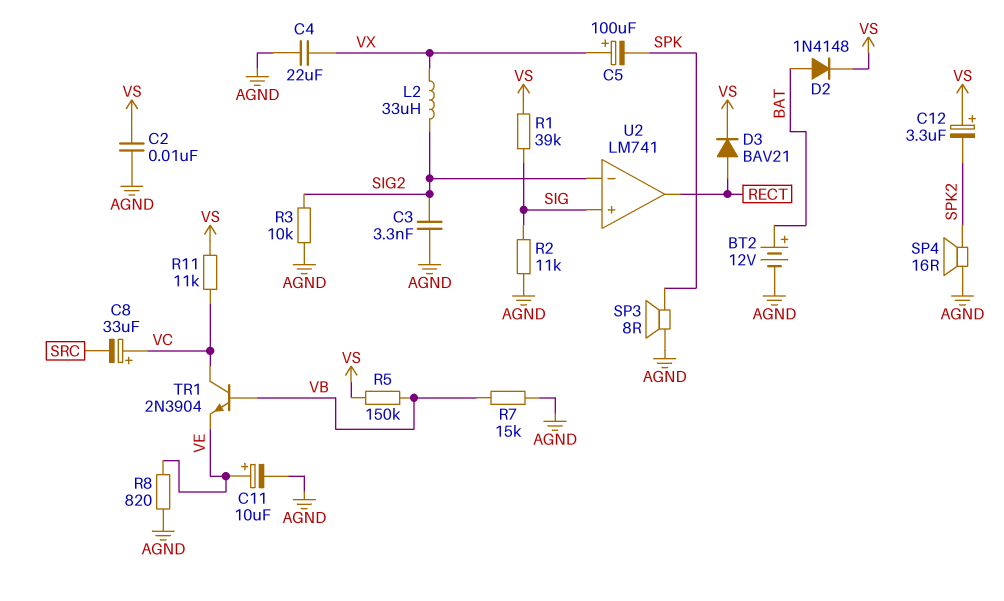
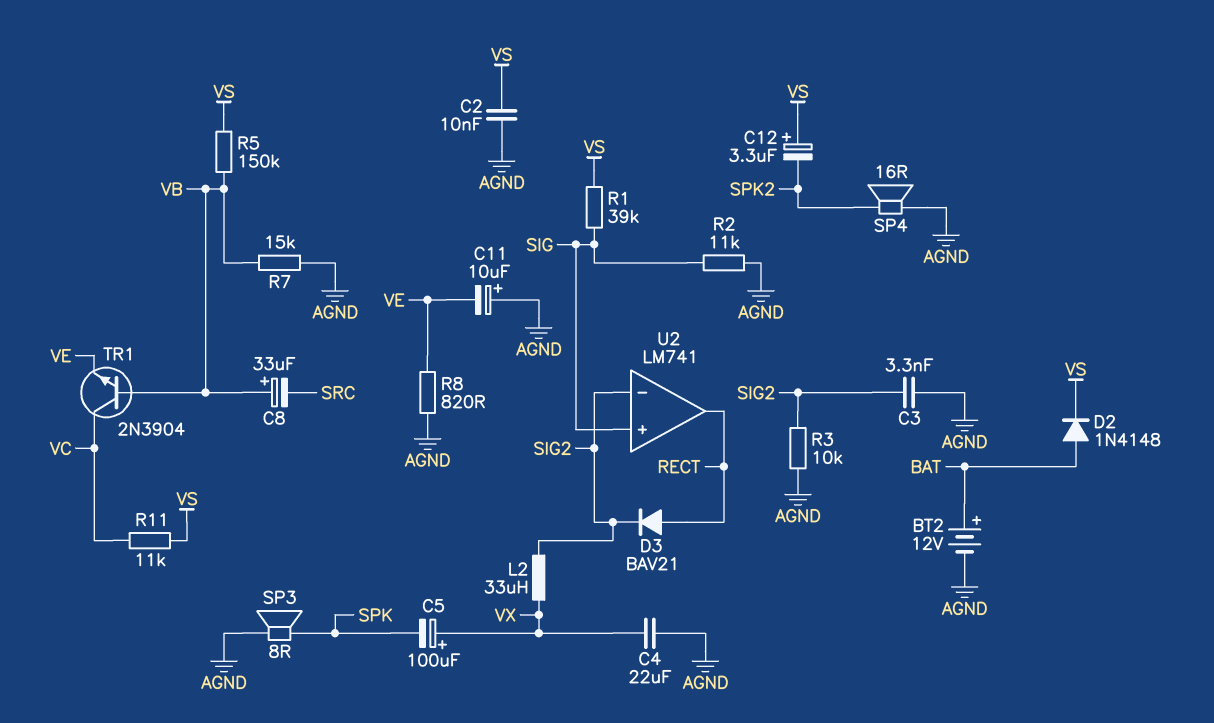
C8: 33uF (plus VC, minus SRC) -> 33uF (plus VB, minus SRC)
C11: 10uF (plus VE, minus AGND) -> 10uF (plus AGND, minus VE)
D3: diode BAV21 (A RECT, K VS) -> diode BAV21 (A RECT, K SIG2)

